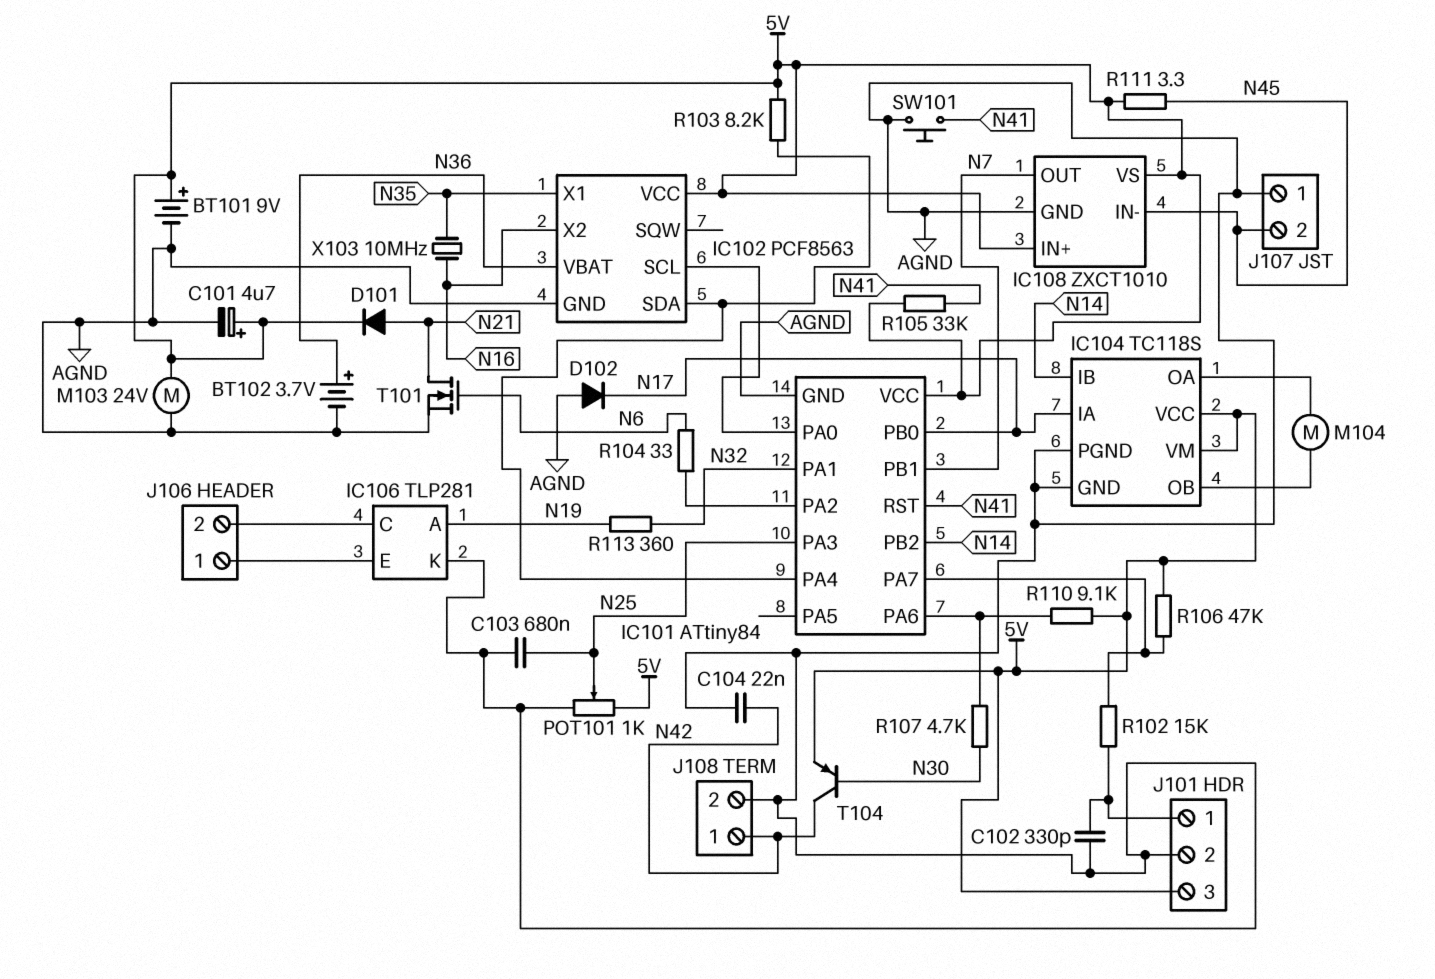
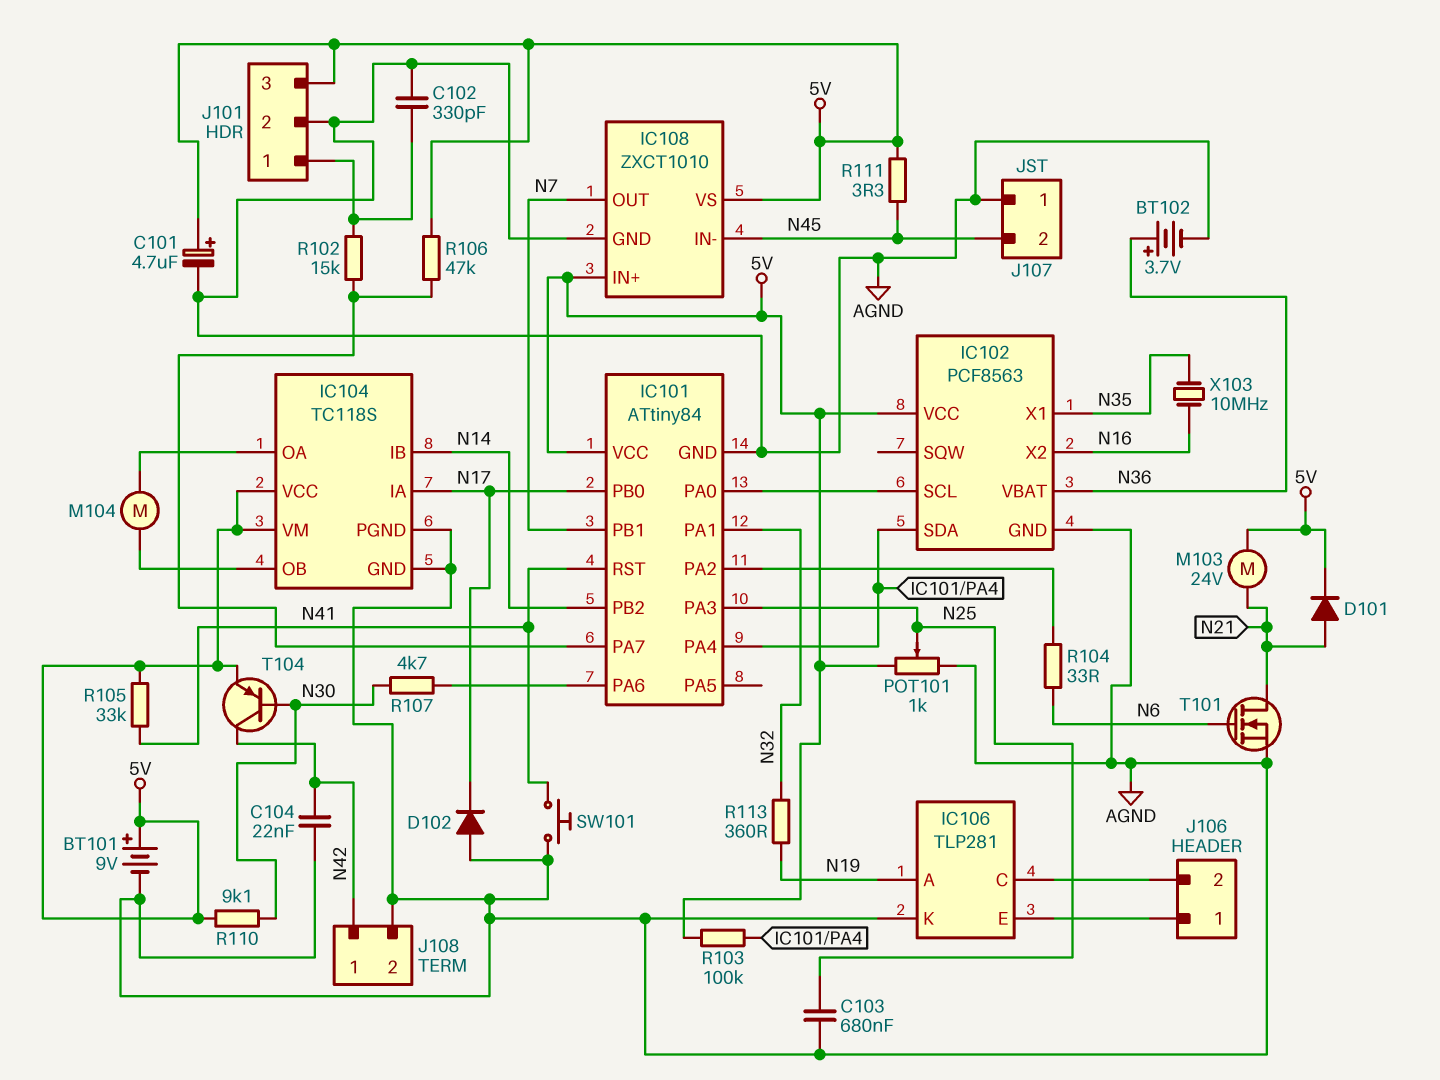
M103: motor 24V (5V, AGND) -> motor 24V (5V, N21)
R103: 8.2k (5V, IC101/PA4) -> 100k (5V, IC101/PA4)
R110: 9.1k (5V, IC101/PA6) -> 9.1k (5V, N30)

